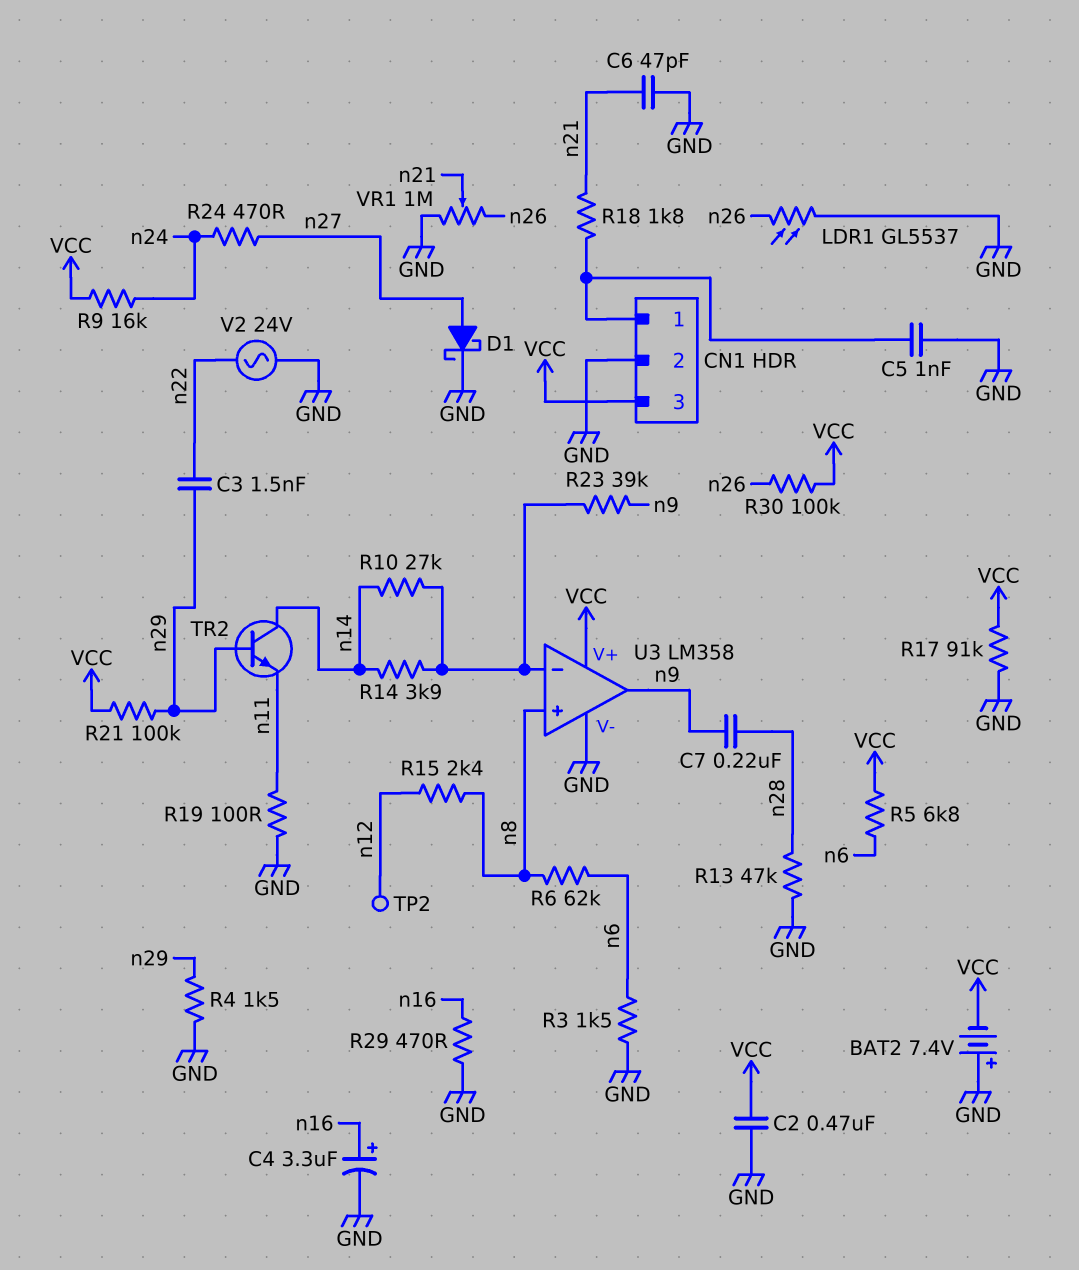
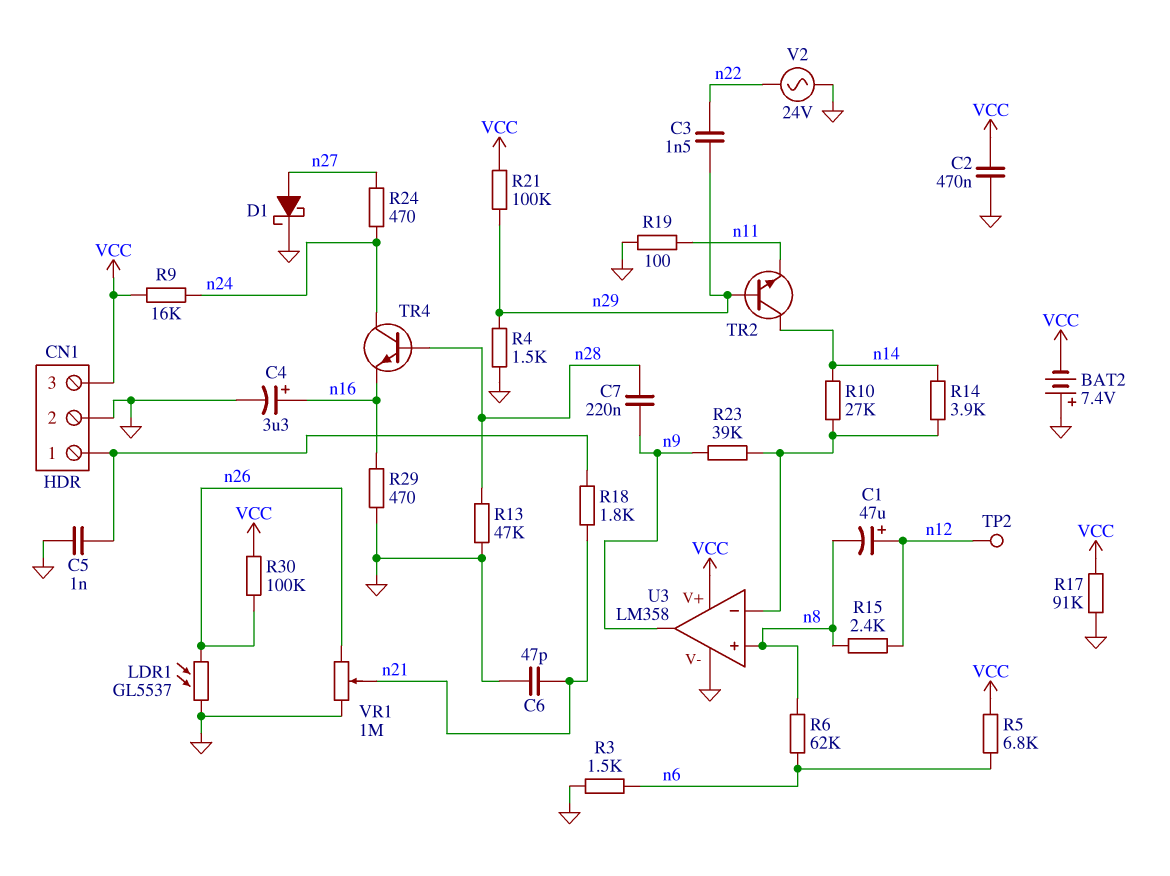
C1: none -> 47uF (plus n12, minus n8)
TR4: none -> NPN (B n28, C n24, E n16)

